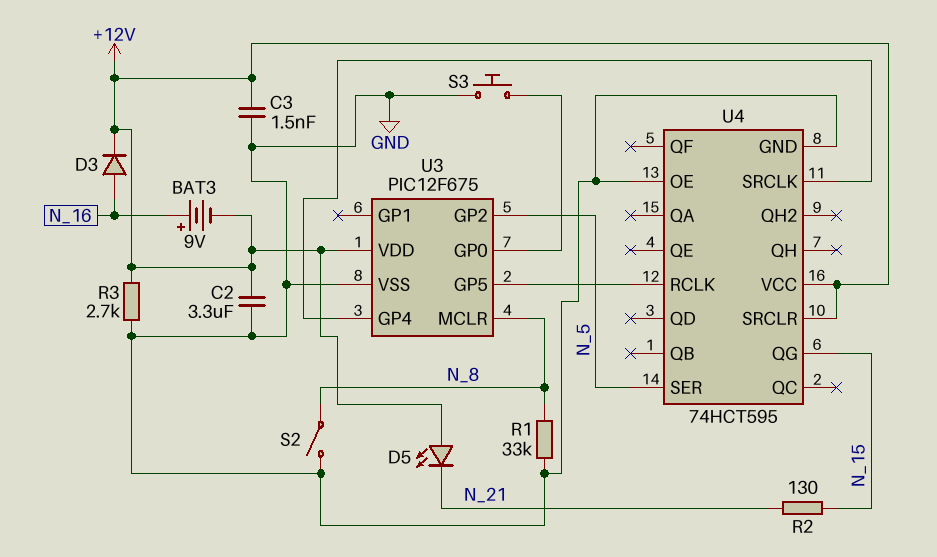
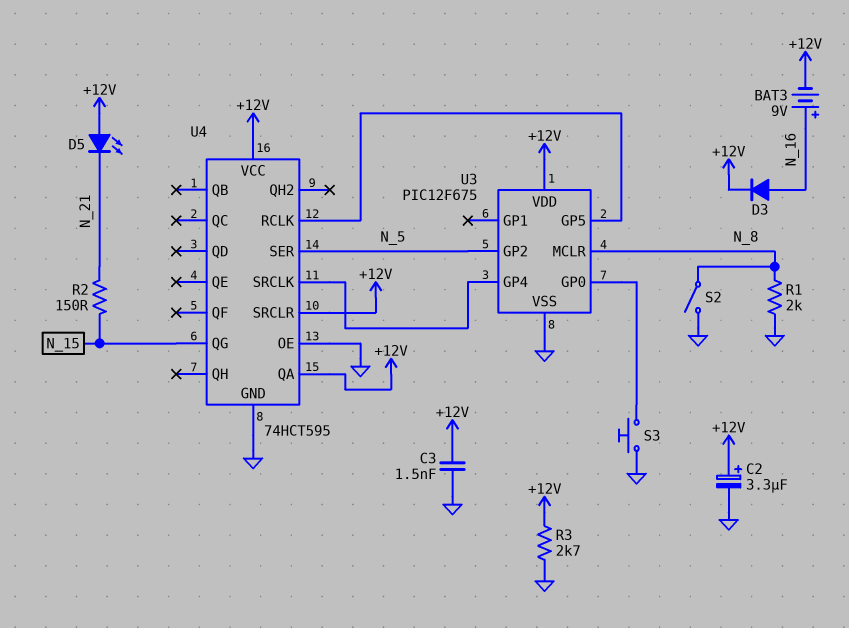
C2: 3.3uF (+12V, GND) -> 3.3uF (plus +12V, minus GND)
R1: 33k (GND, N_8) -> 2k (GND, N_8)
R2: 130 (N_15, N_21) -> 150 (N_15, N_21)
U4 pin QA: none -> +12V

